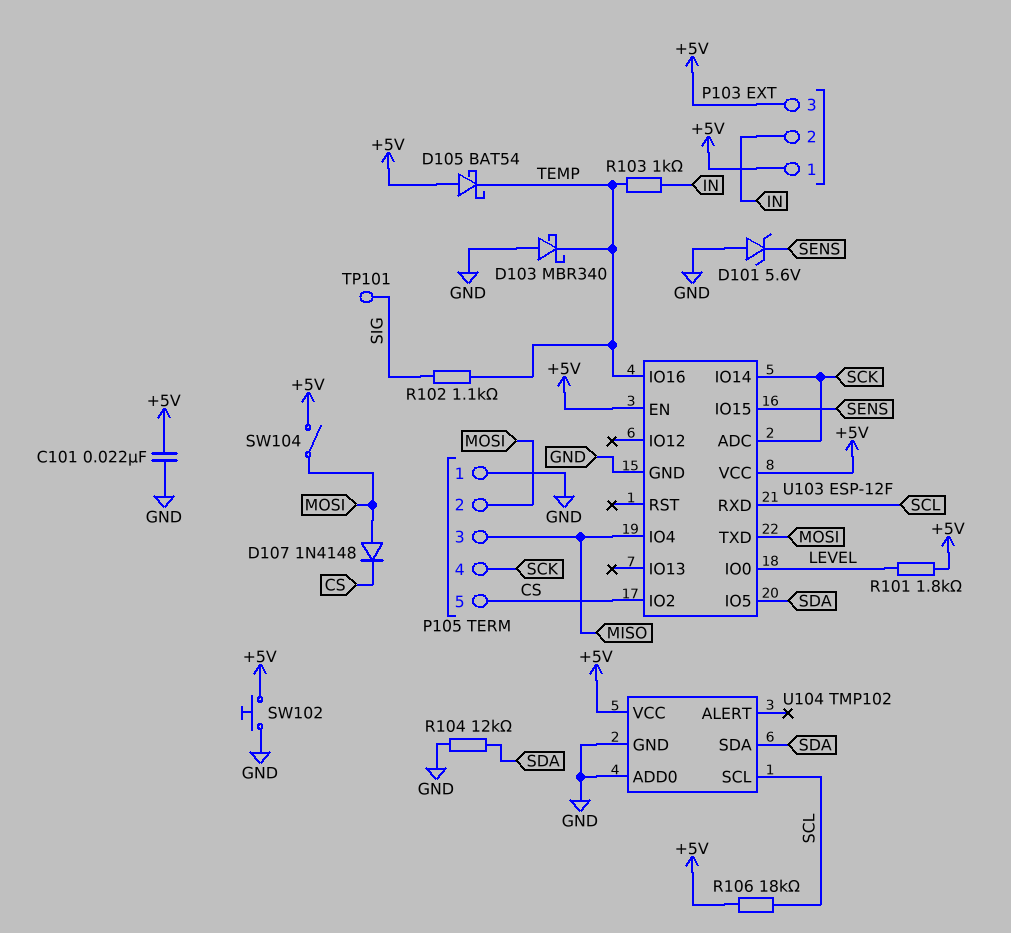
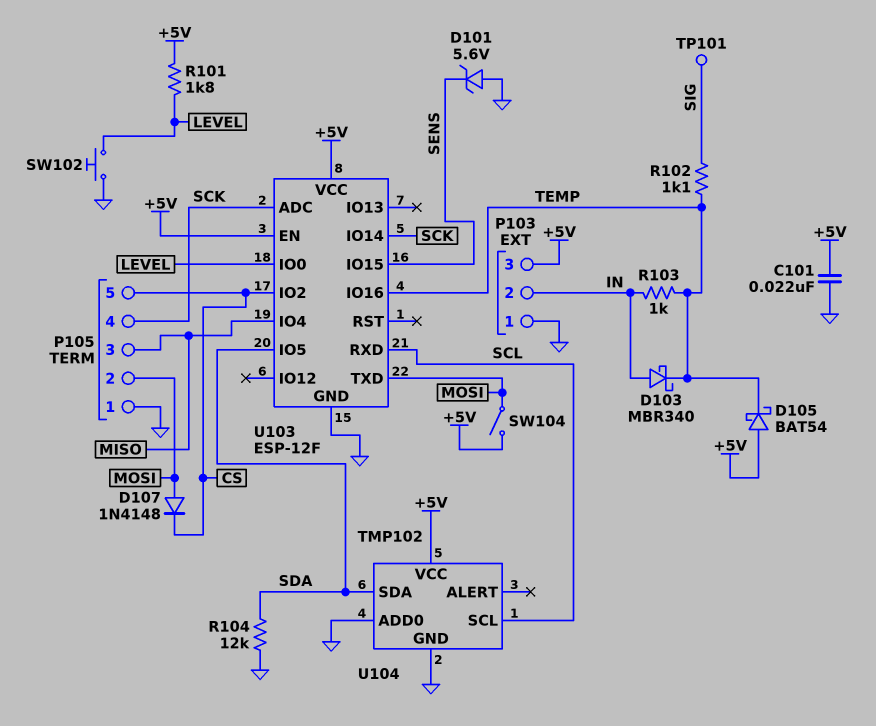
D103: schottky MBR340 (A GND, K TEMP) -> schottky MBR340 (A IN, K TEMP)
P103 pin 1: +5V -> GND
R106: 18k (+5V, SCL) -> none
SW102: button (+5V, GND) -> button (GND, LEVEL)

